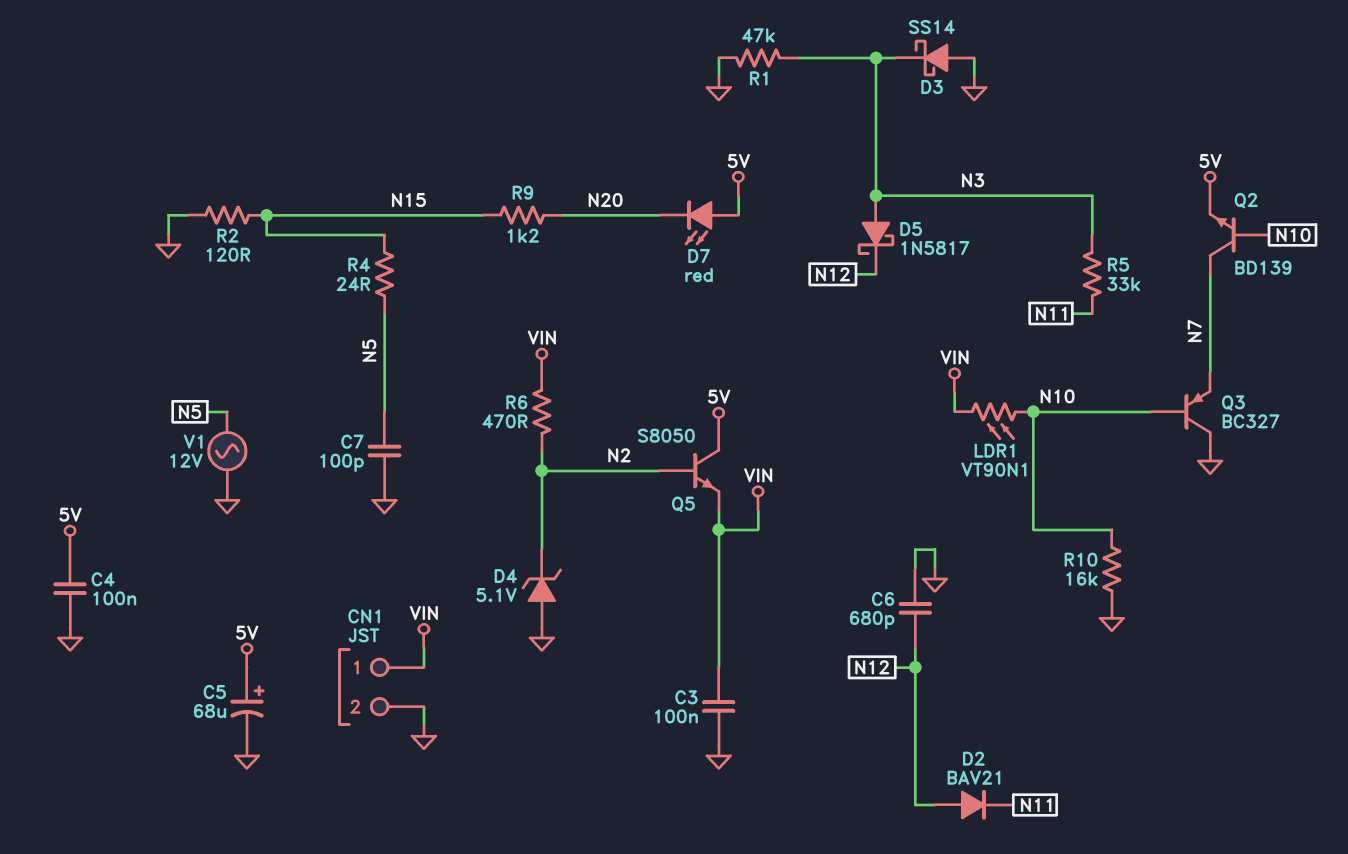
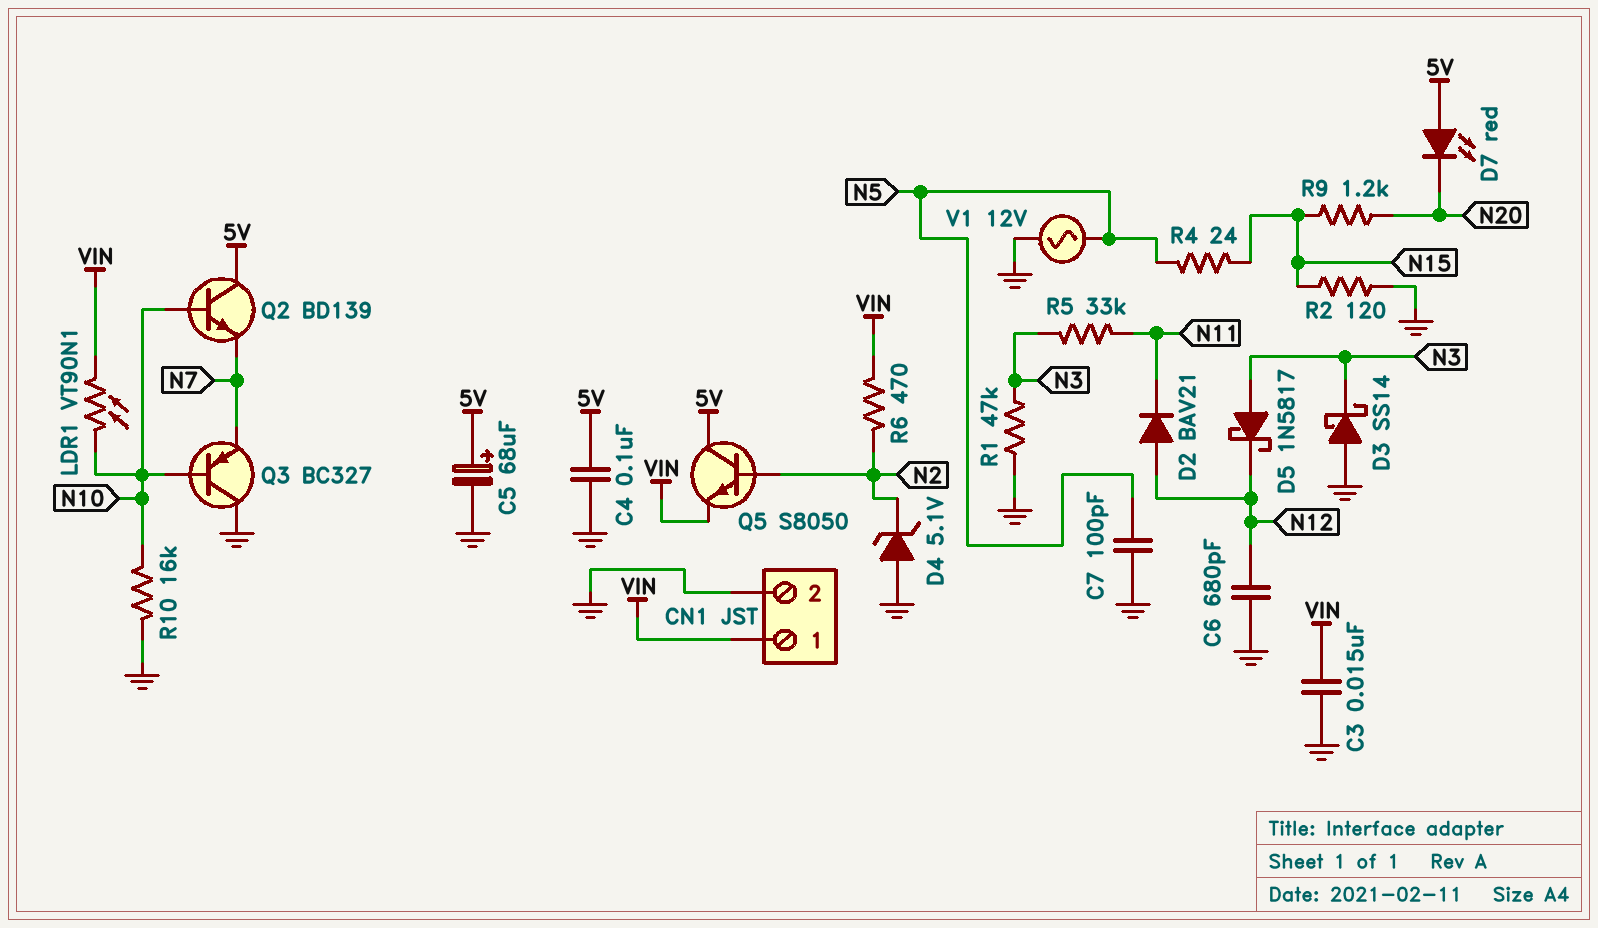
C3: 100nF (GND, VIN) -> 15nF (GND, VIN)
Q2: NPN BD139 (B N10, C N7, E 5V) -> NPN BD139 (B N10, C 5V, E N7)

